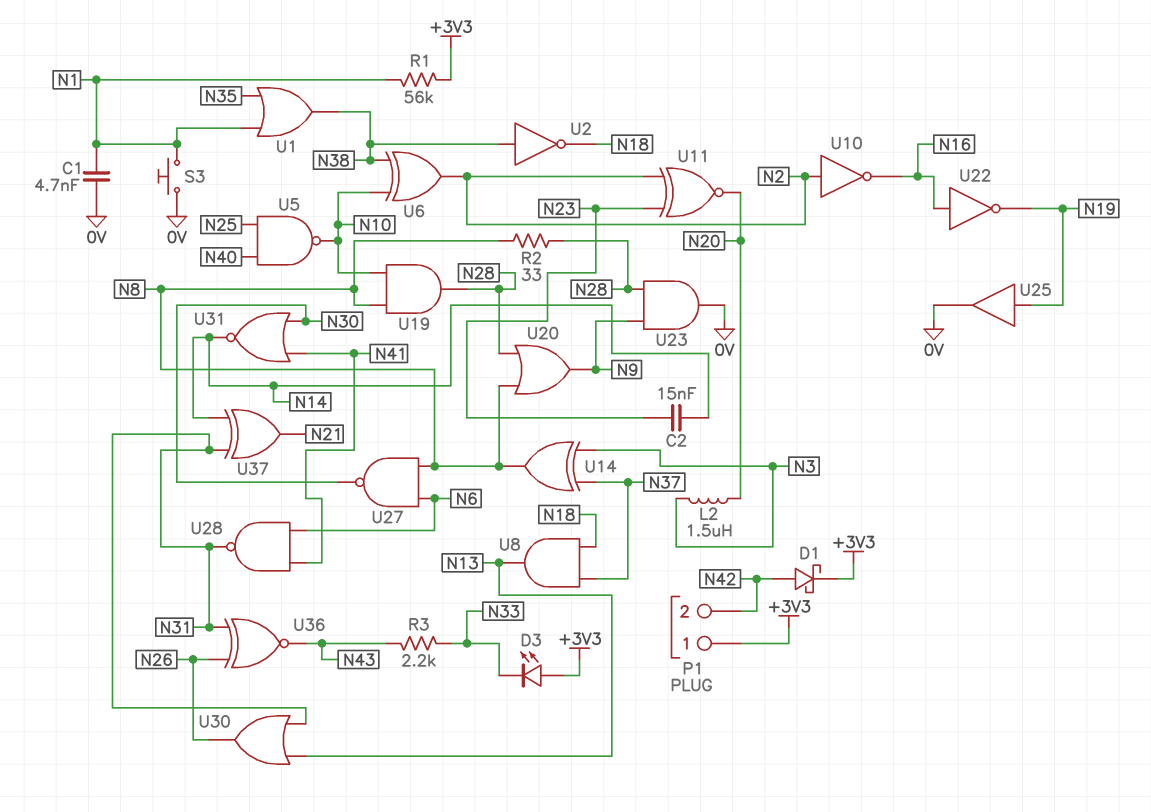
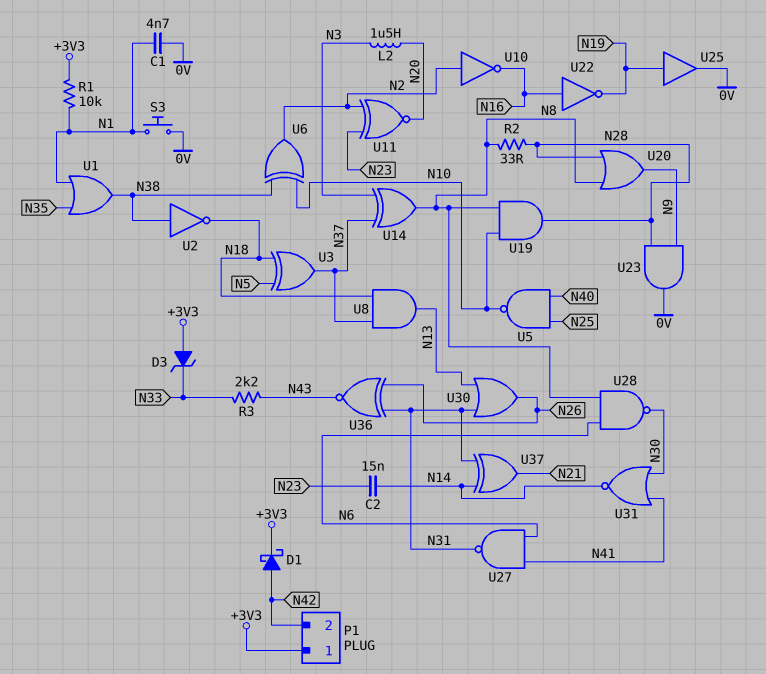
D3: LED (A +3V3, K N33) -> zener (A +3V3, K N33)
R1: 56k (+3V3, N1) -> 10k (+3V3, N1)
U3: none -> XOR (in N5, in N18, out N37)
U27: NAND (in N6, in N8, out N30) -> NAND (in N6, in N41, out N31)
U28: NAND (in N6, in N41, out N31) -> NAND (in N6, in N8, out N30)

